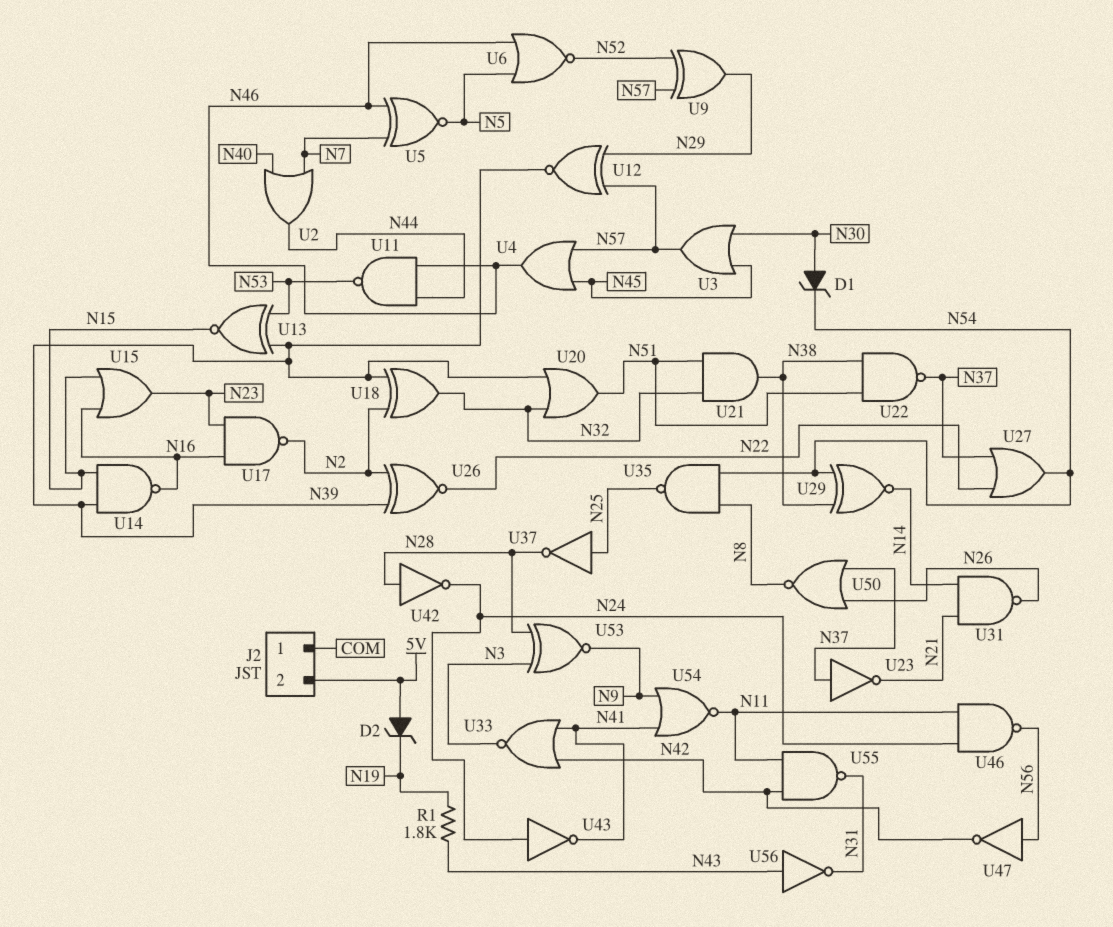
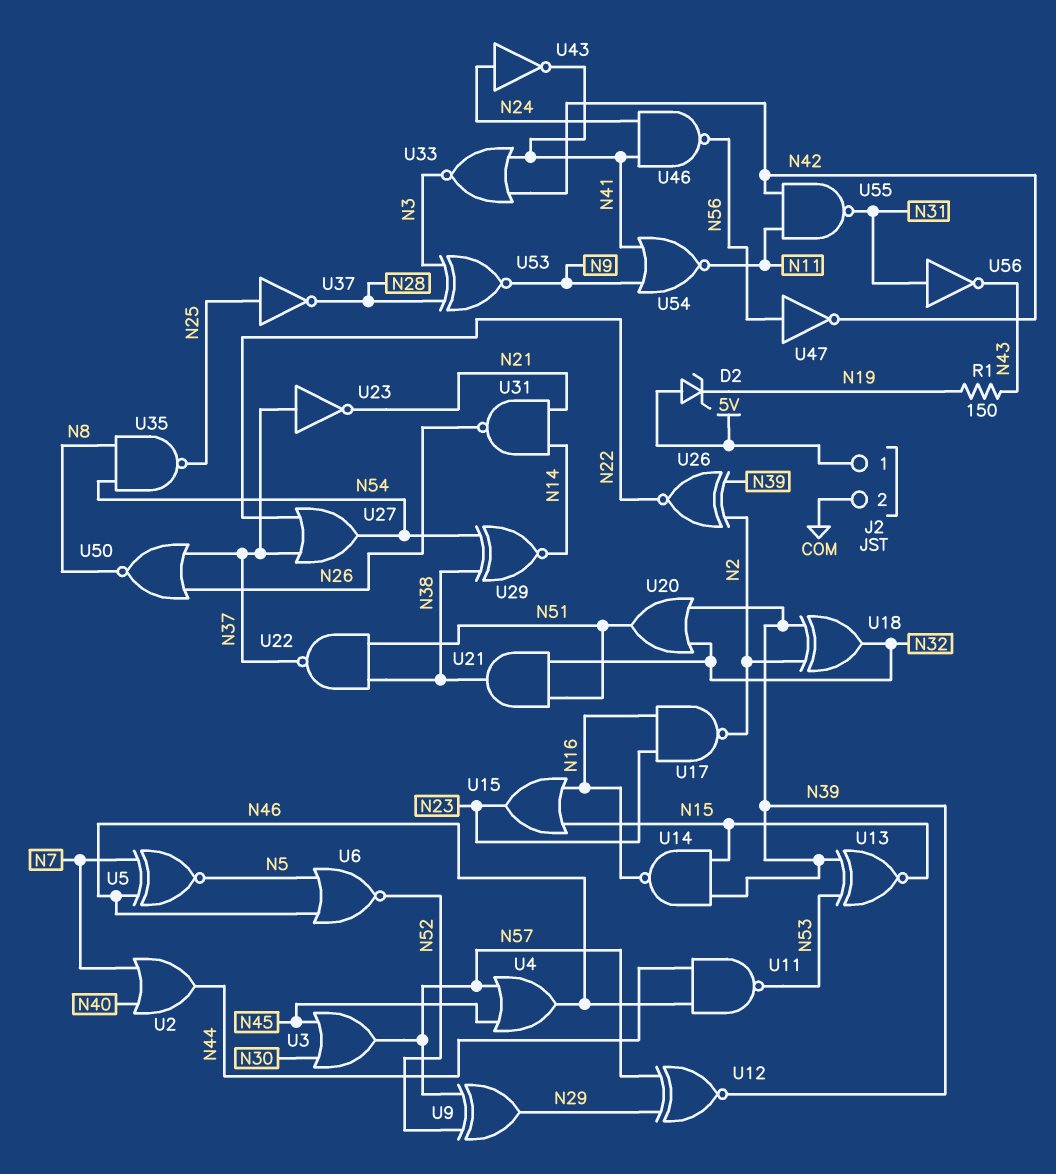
D1: zener (A N30, K N54) -> none
J2 pin 1: COM -> 5V
J2 pin 2: 5V -> COM
R1: 1.8k (N19, N43) -> 150 (N19, N43)
U42: NOT (in N28, out N24) -> none
U46: NAND (in N11, in N24, out N56) -> NAND (in N24, in N41, out N56)
U56: NOT (in N43, out N31) -> NOT (in N31, out N43)

